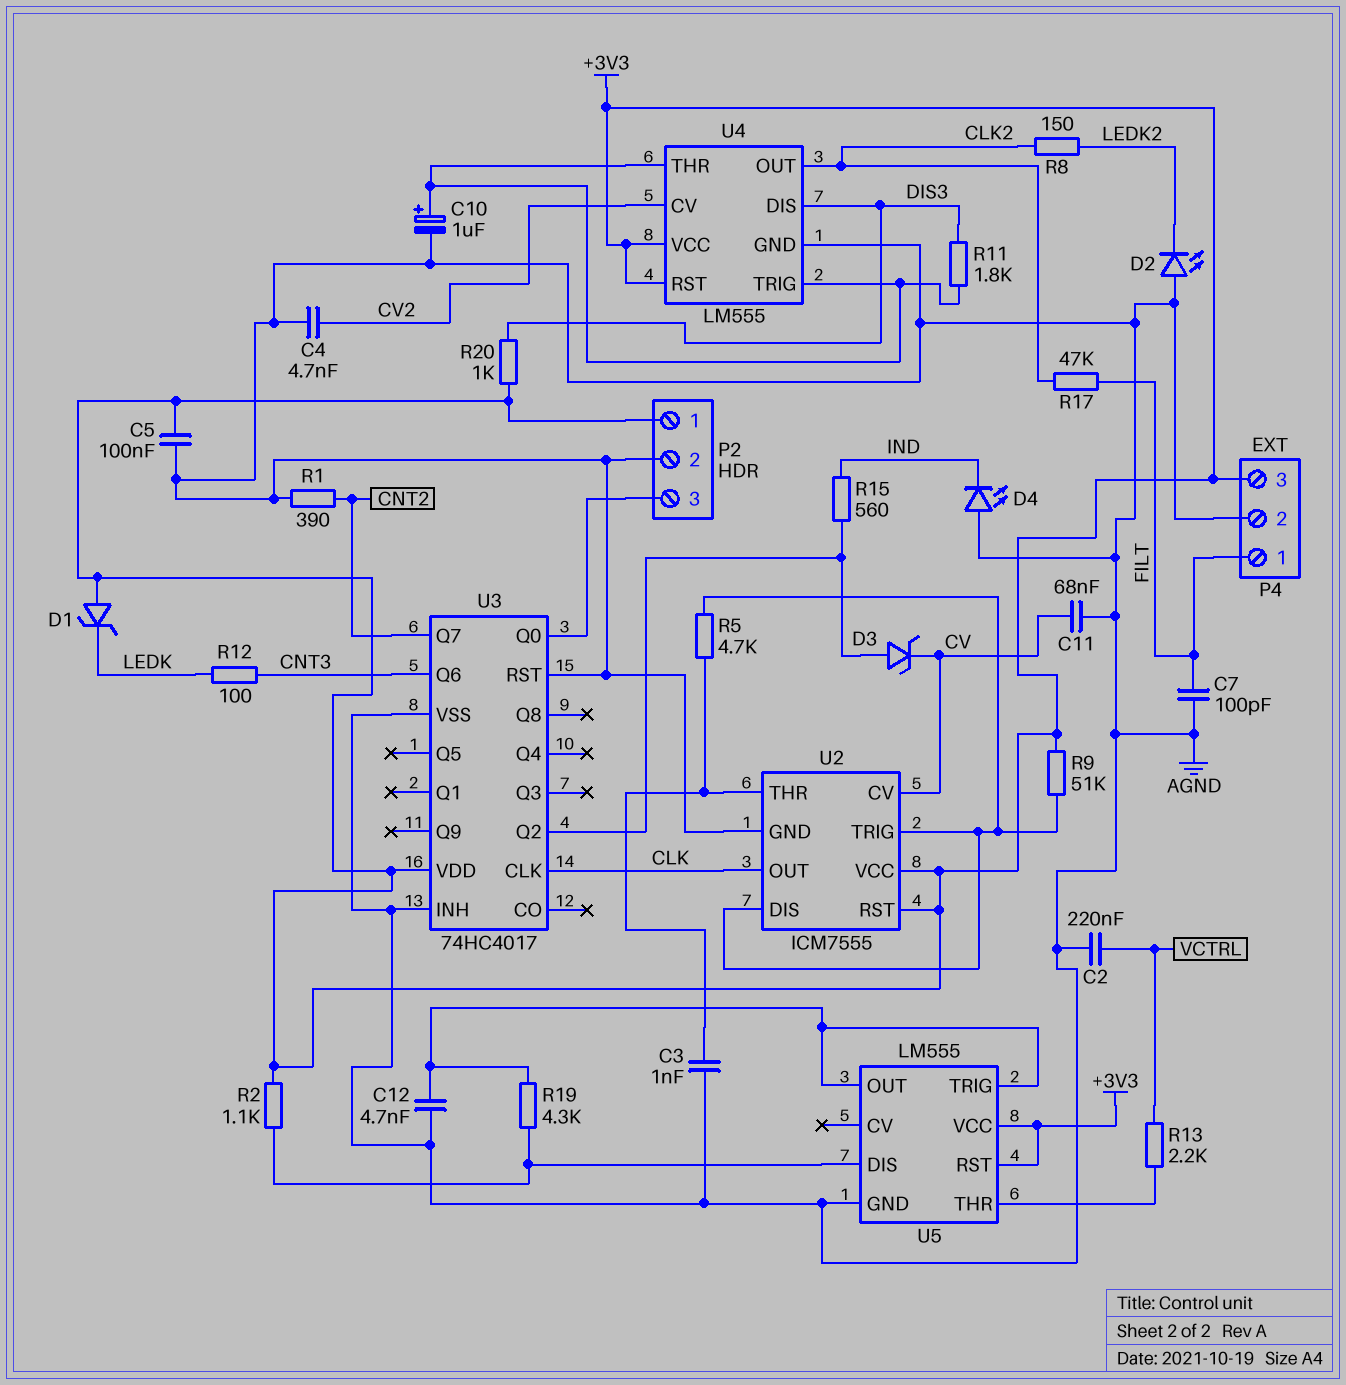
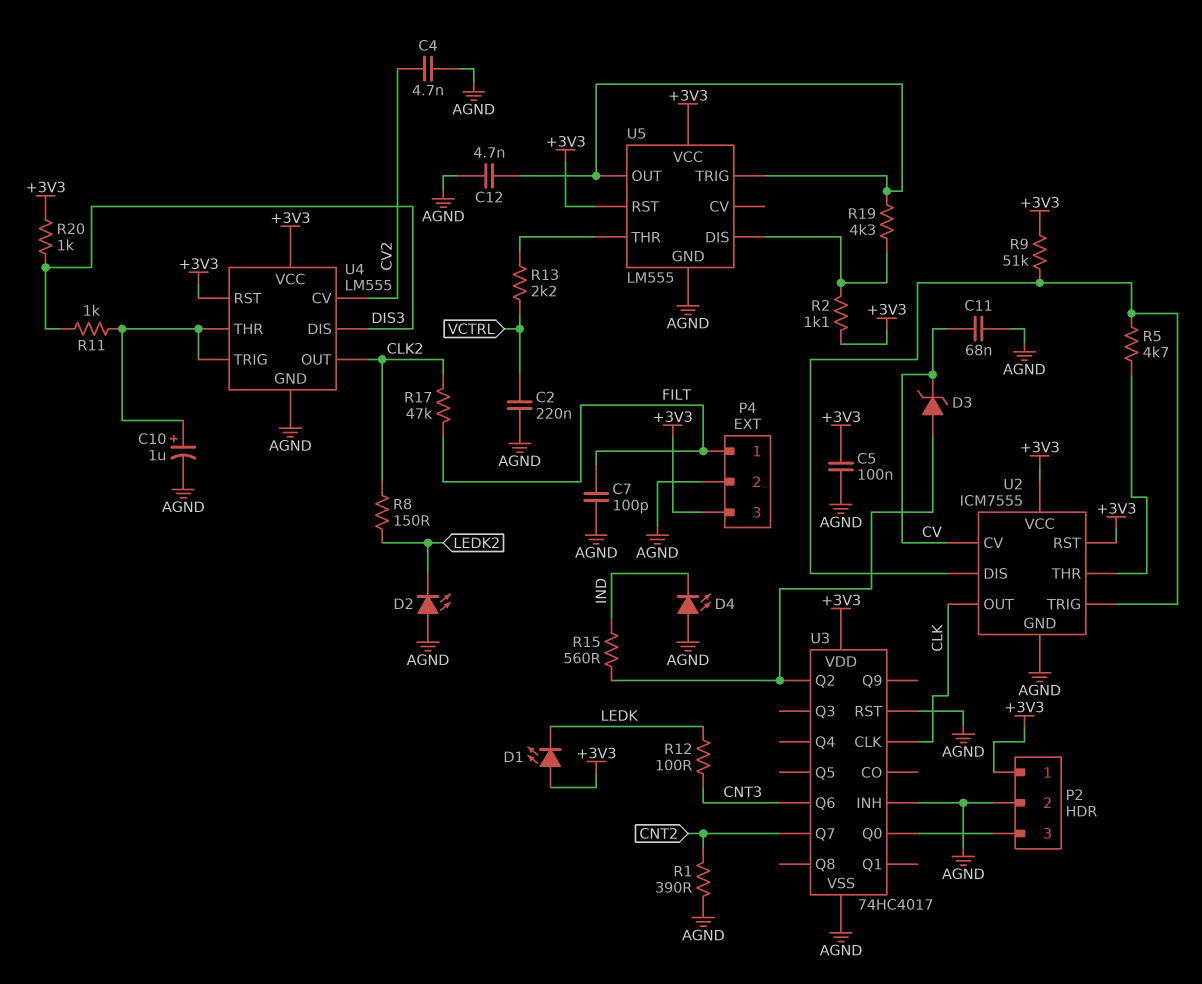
C3: 1nF (AGND, U2/THR) -> none
D1: zener (A +3V3, K LEDK) -> LED (A +3V3, K LEDK)
R11: 1.8k (DIS3, U4/THR) -> 1k (DIS3, U4/THR)

